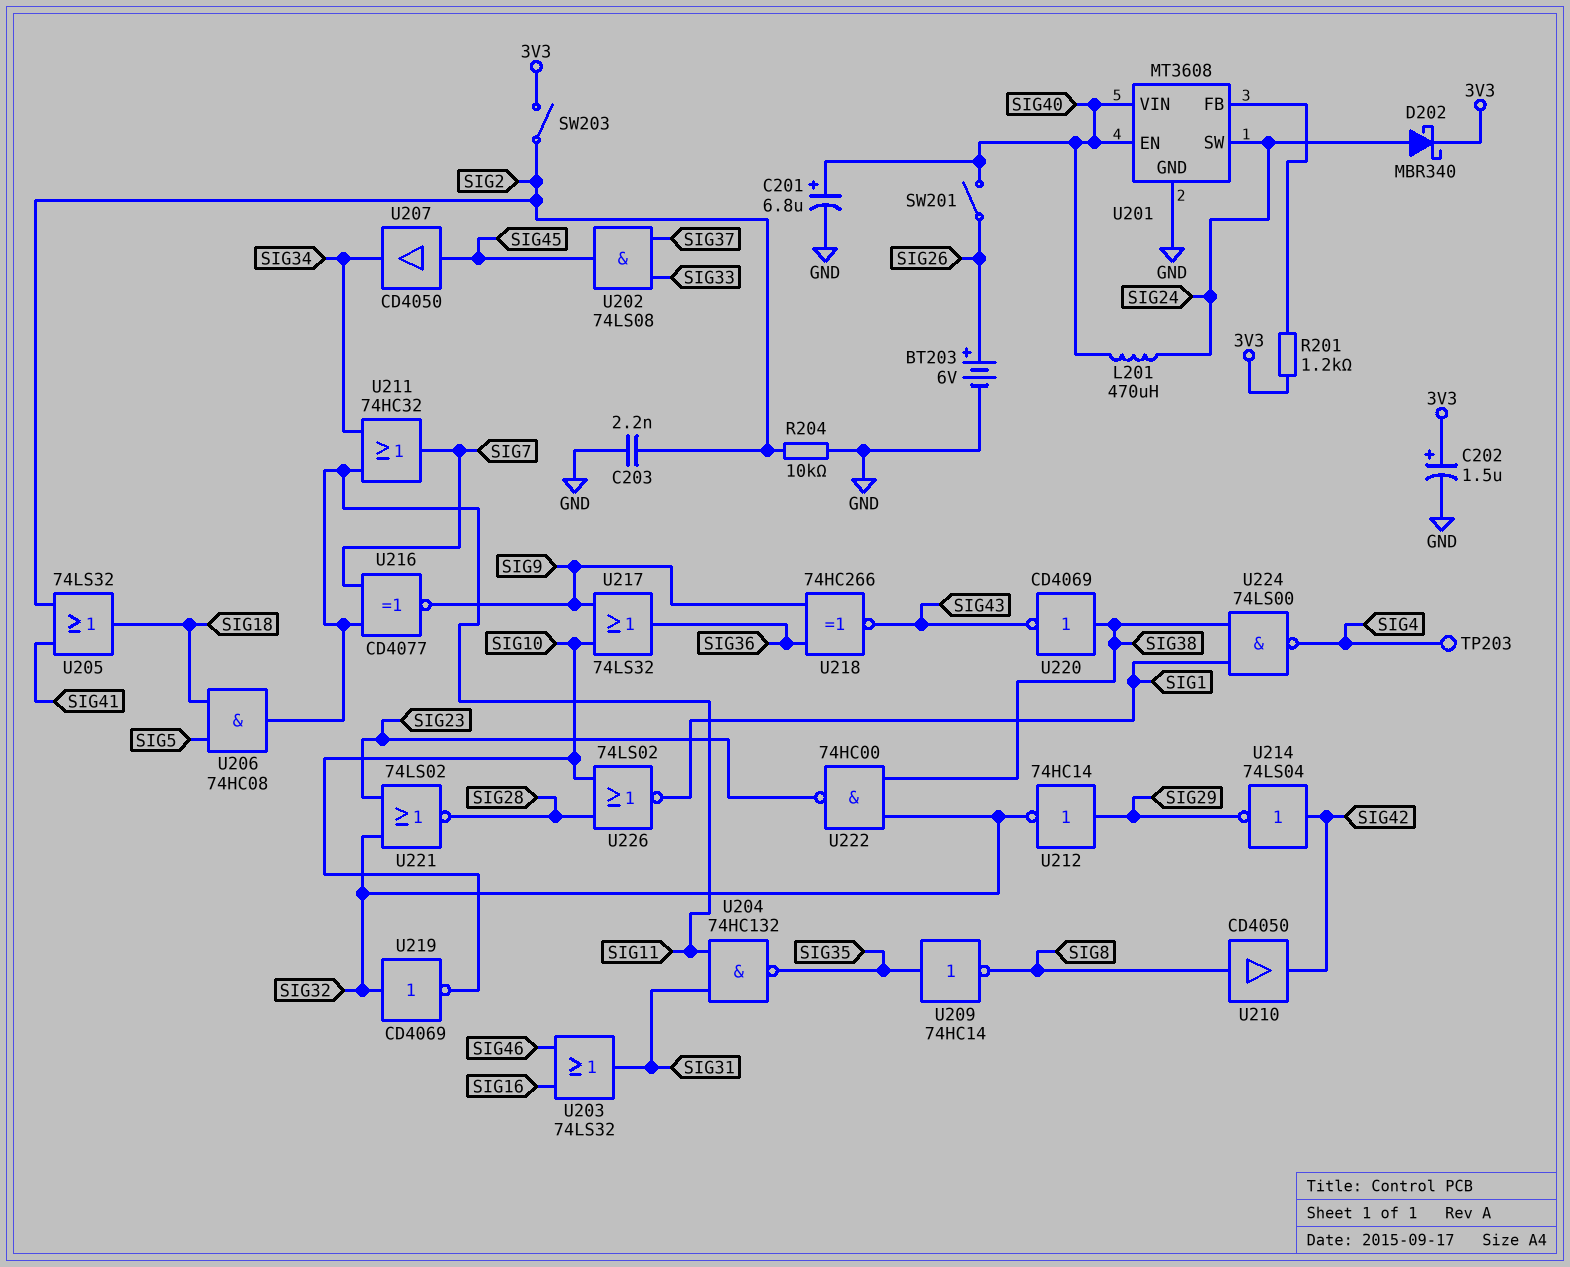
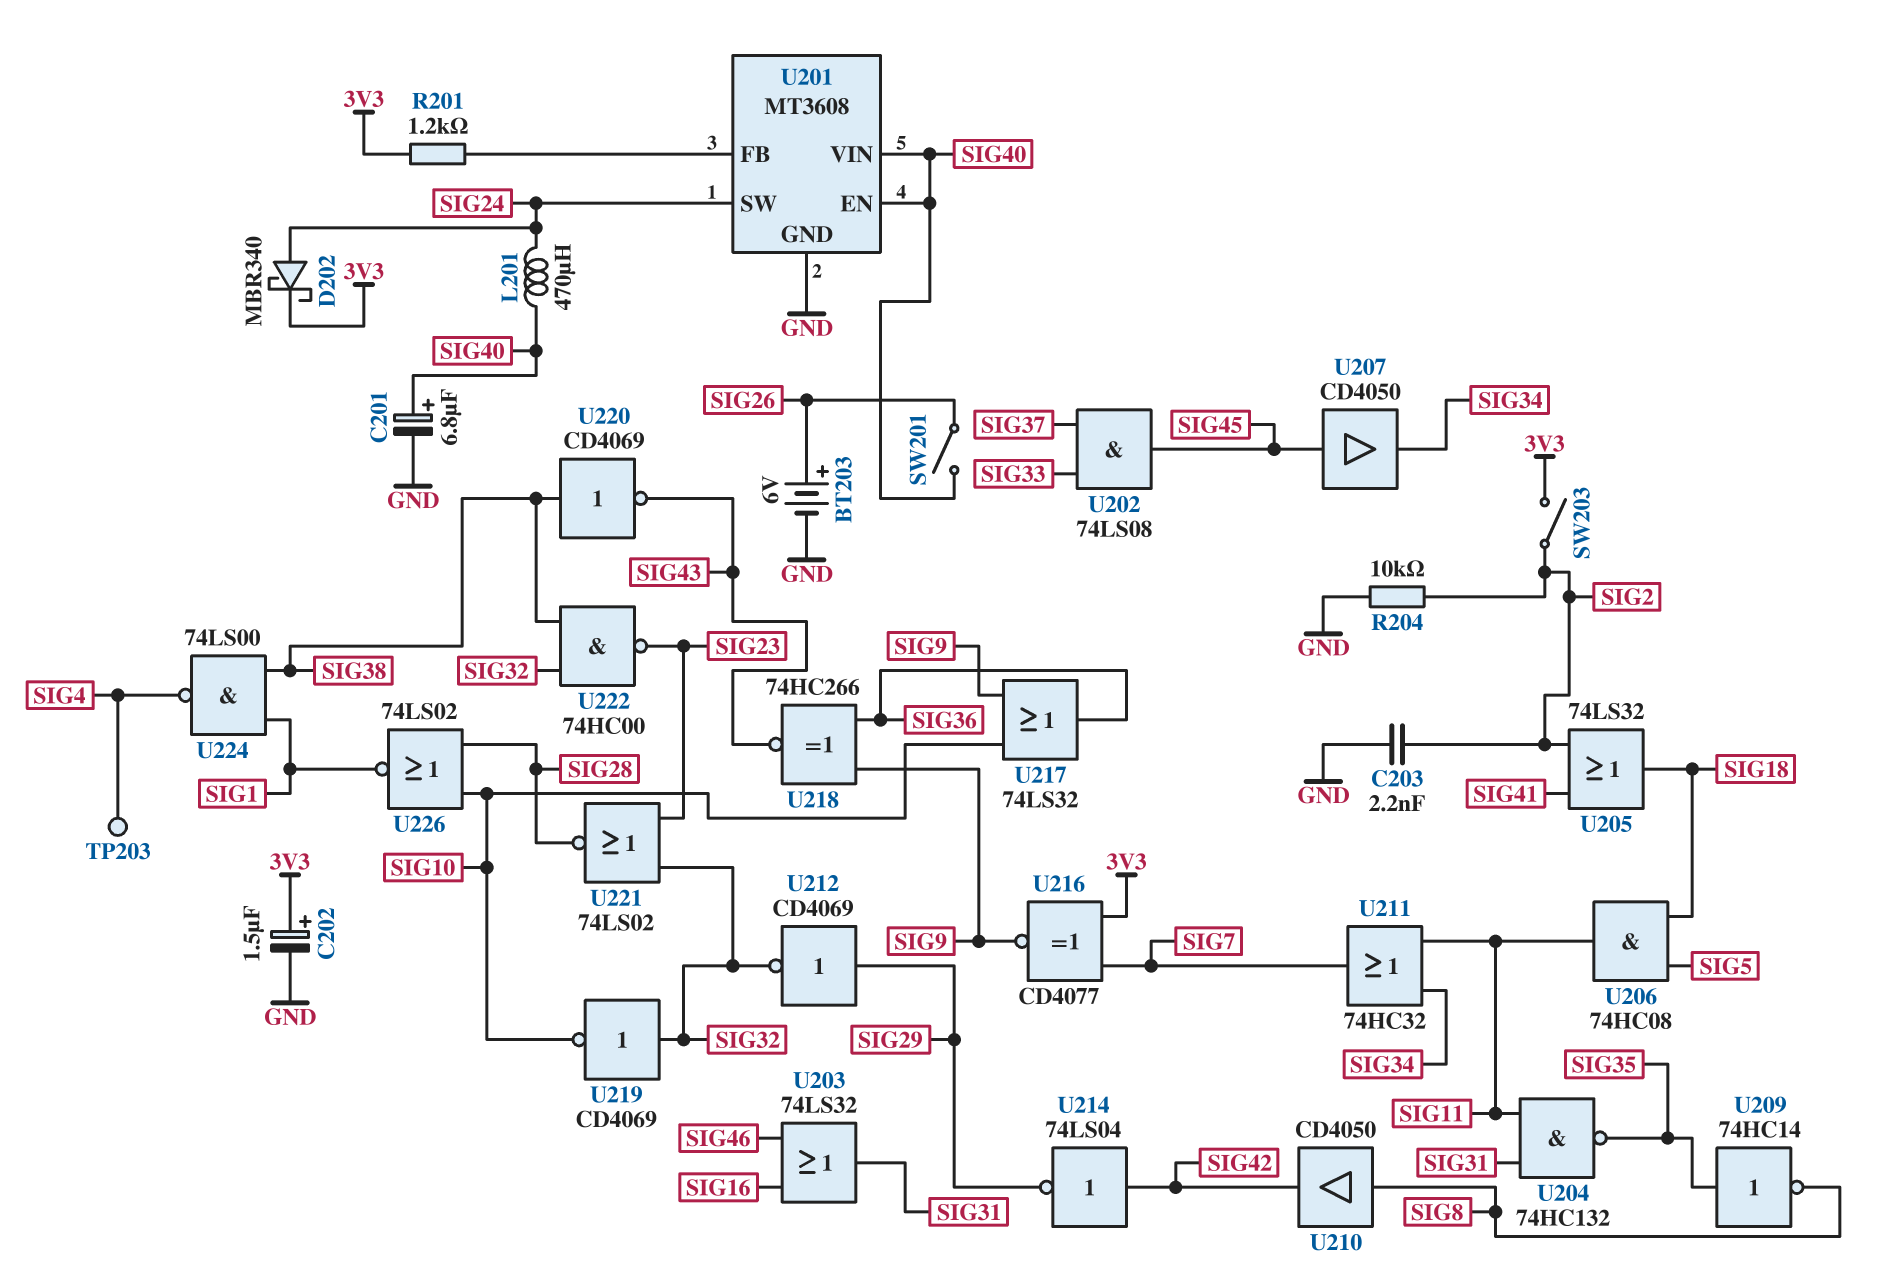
U212: NOT 74HC14 (in SIG29, out SIG32) -> NOT CD4069 (in SIG29, out SIG32)
U216: XNOR CD4077 (in SIG7, in SIG11, out SIG9) -> XNOR CD4077 (in 3V3, in SIG7, out SIG9)

